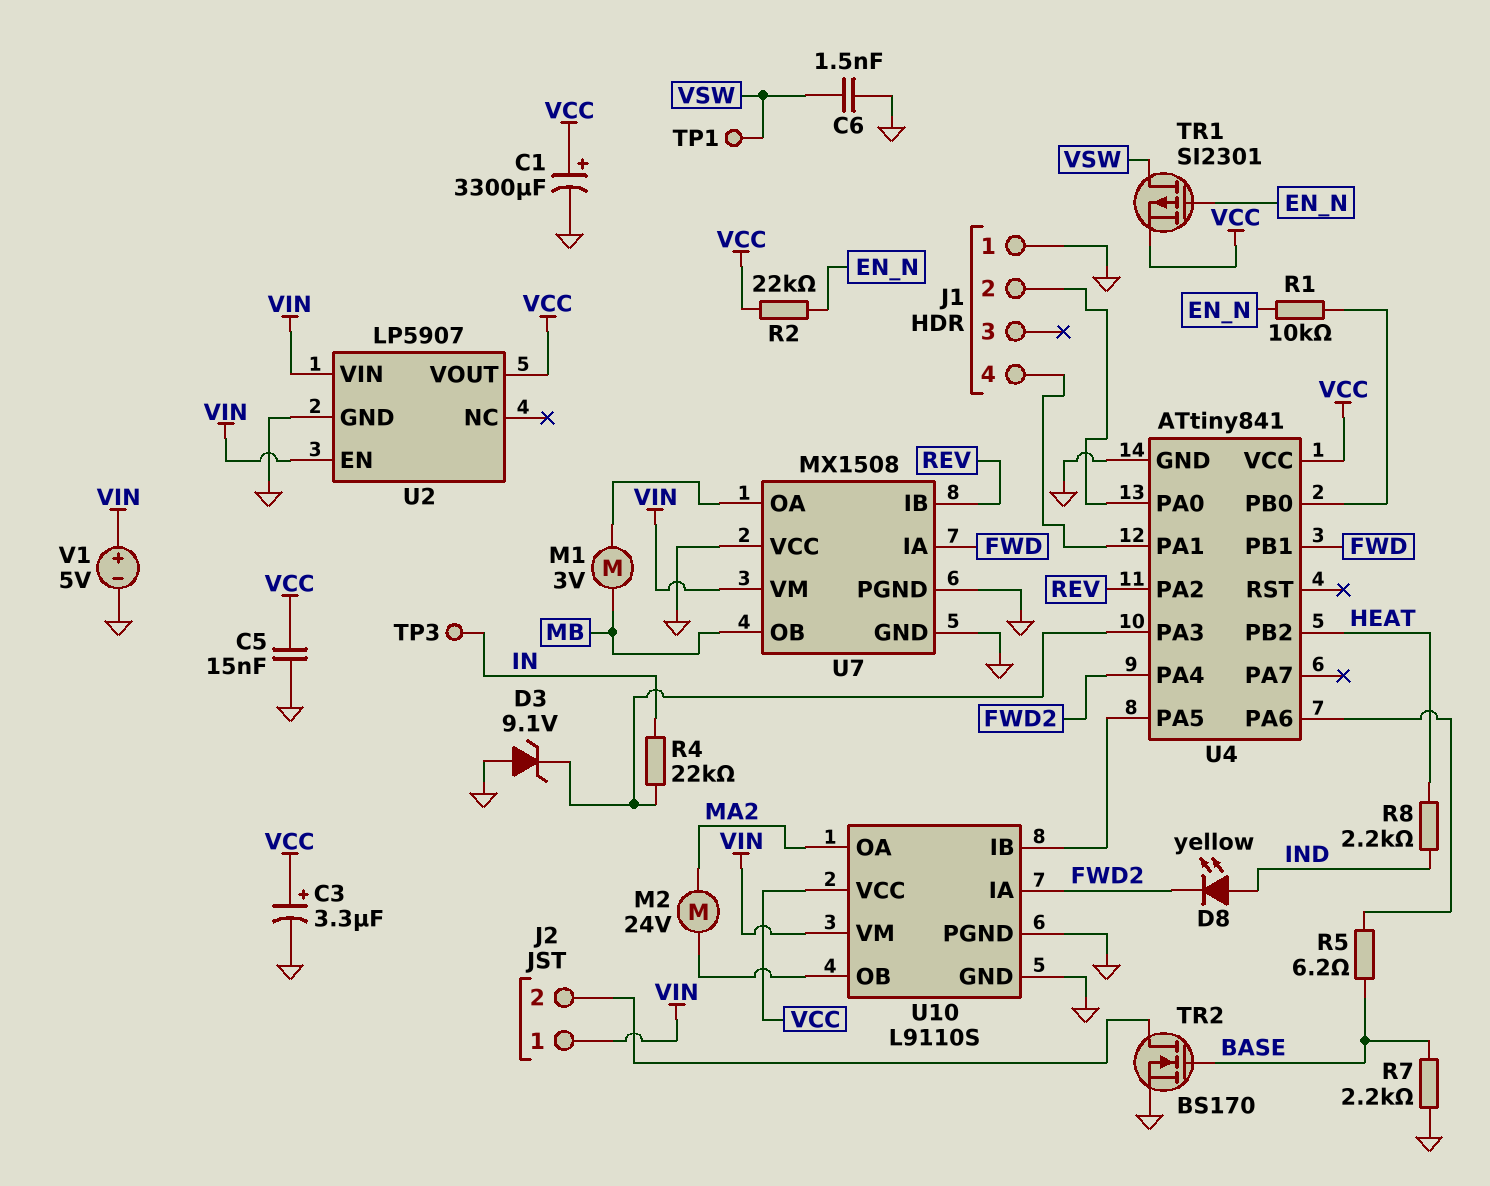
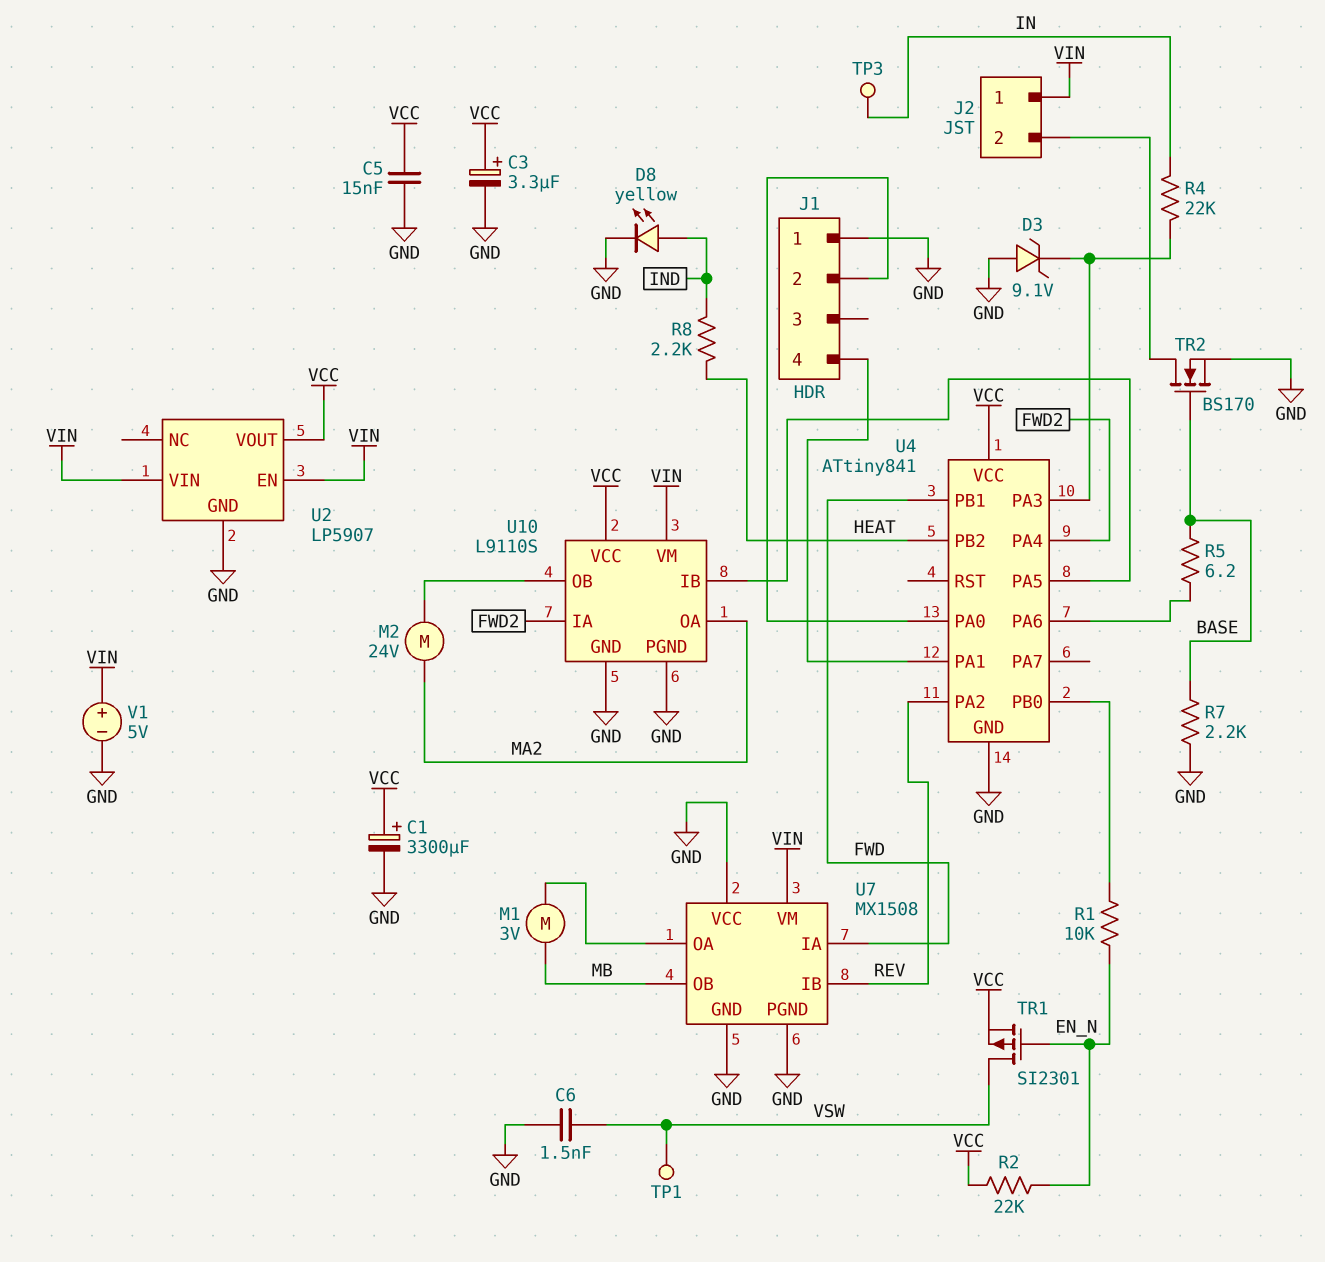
D8: LED yellow (A IND, K FWD2) -> LED yellow (A IND, K GND)

